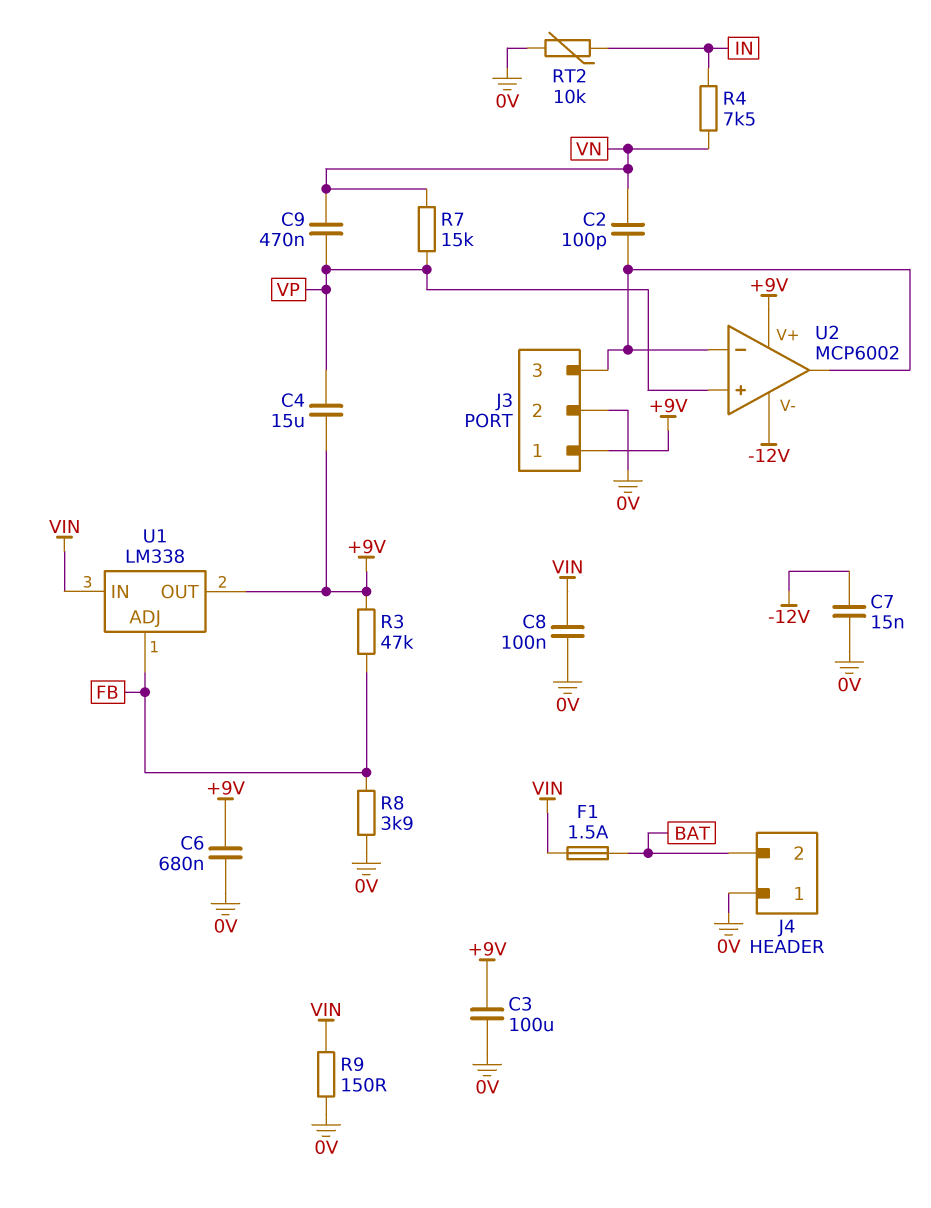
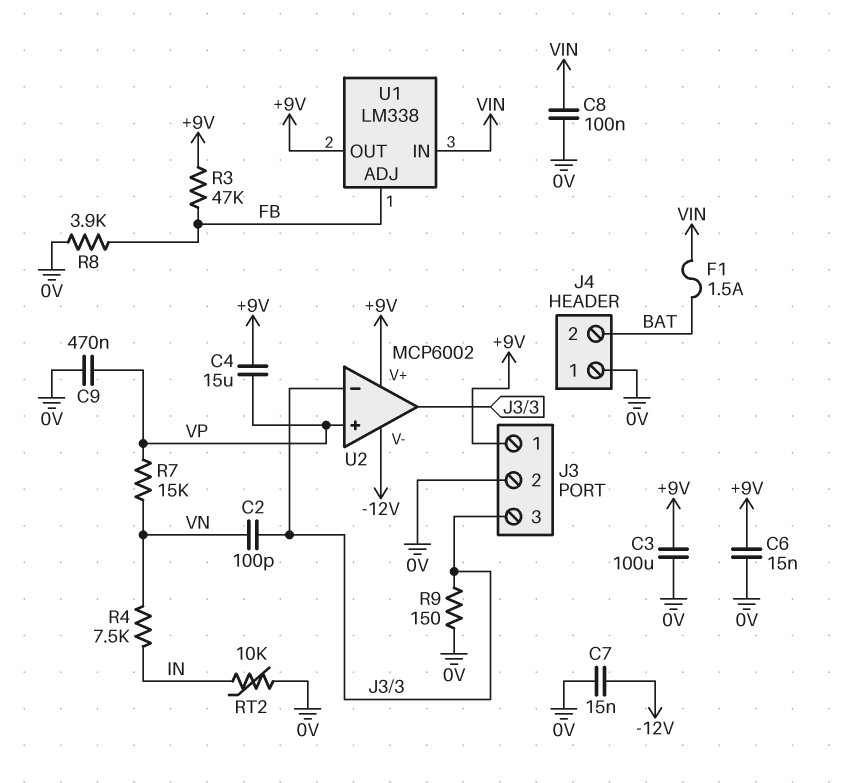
C6: 680nF (+9V, 0V) -> 15nF (+9V, 0V)
C9: 470nF (VN, VP) -> 470nF (0V, VP)
R9: 150 (0V, VIN) -> 150 (0V, J3/3)

